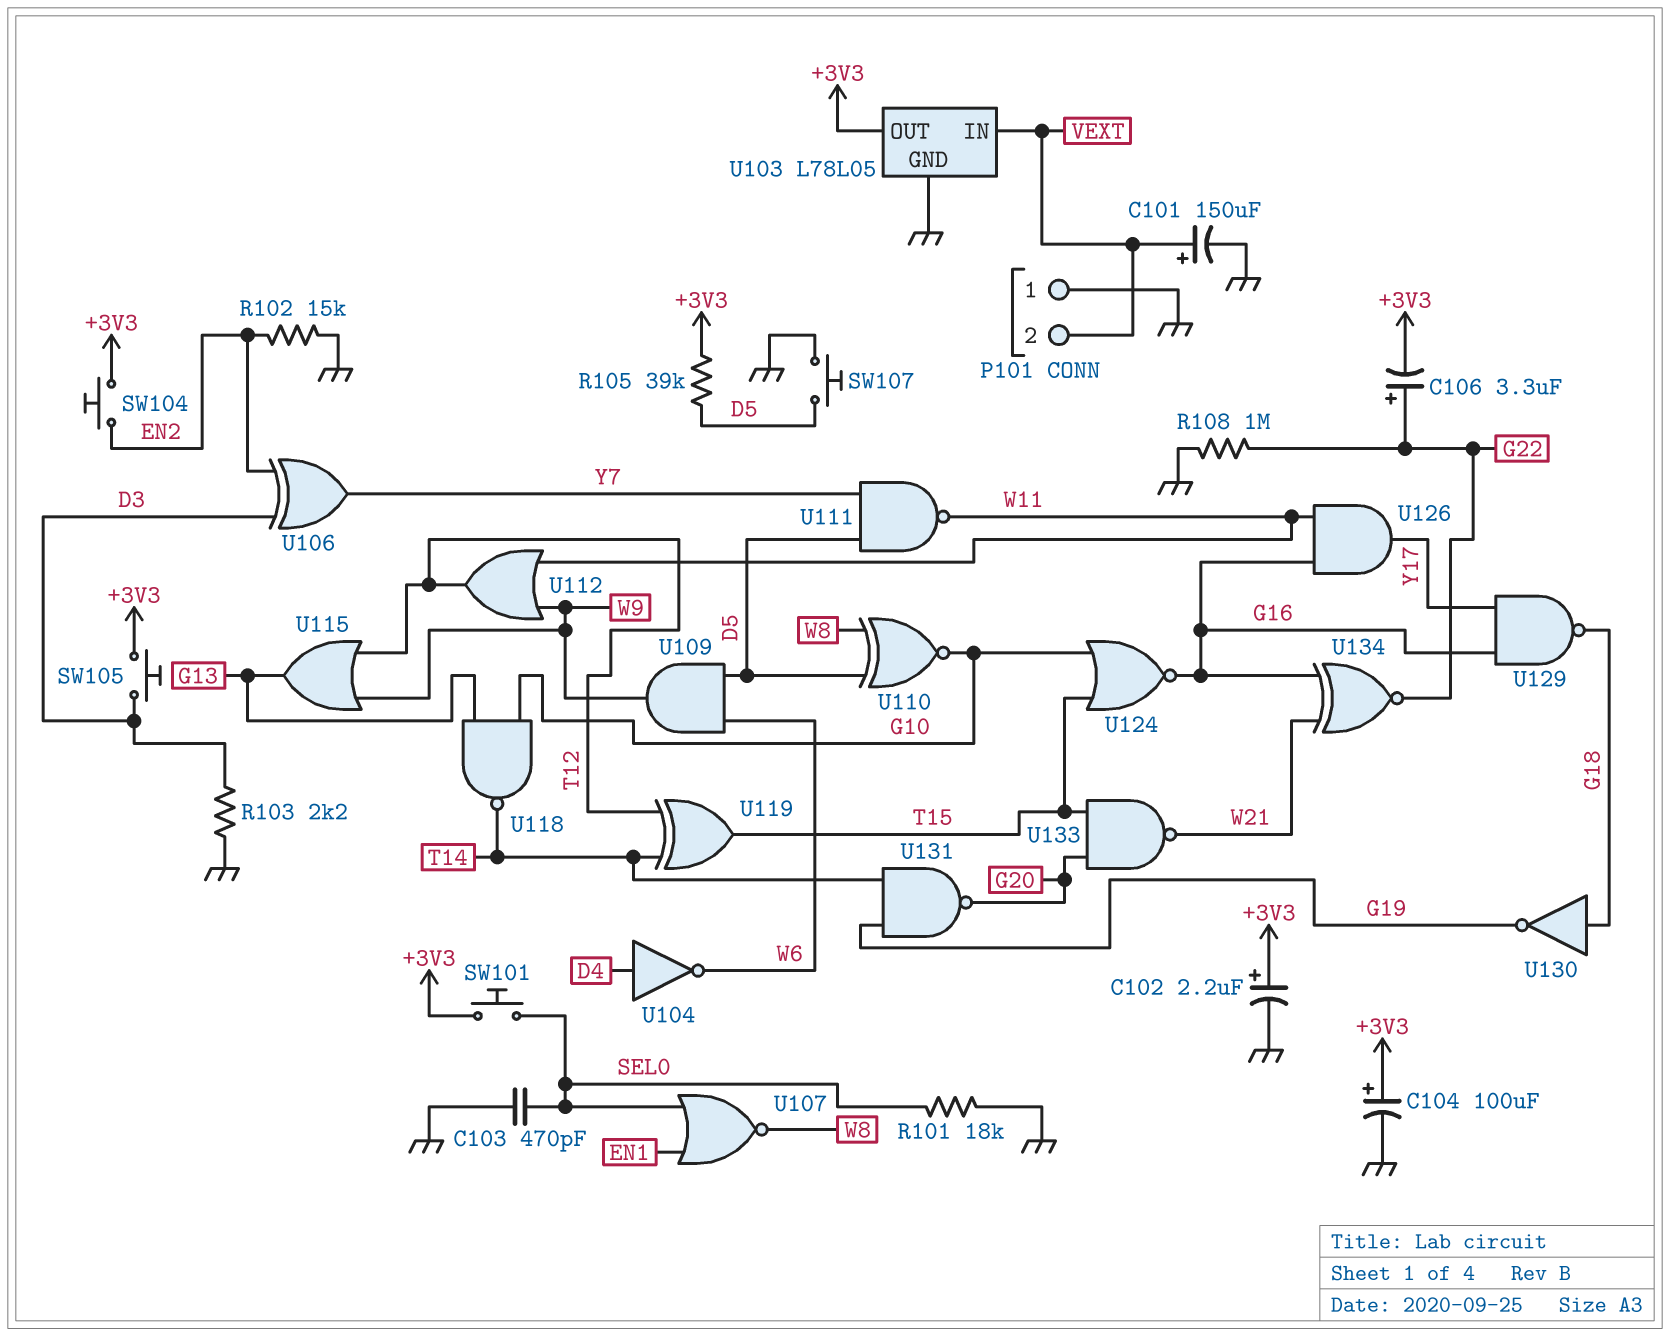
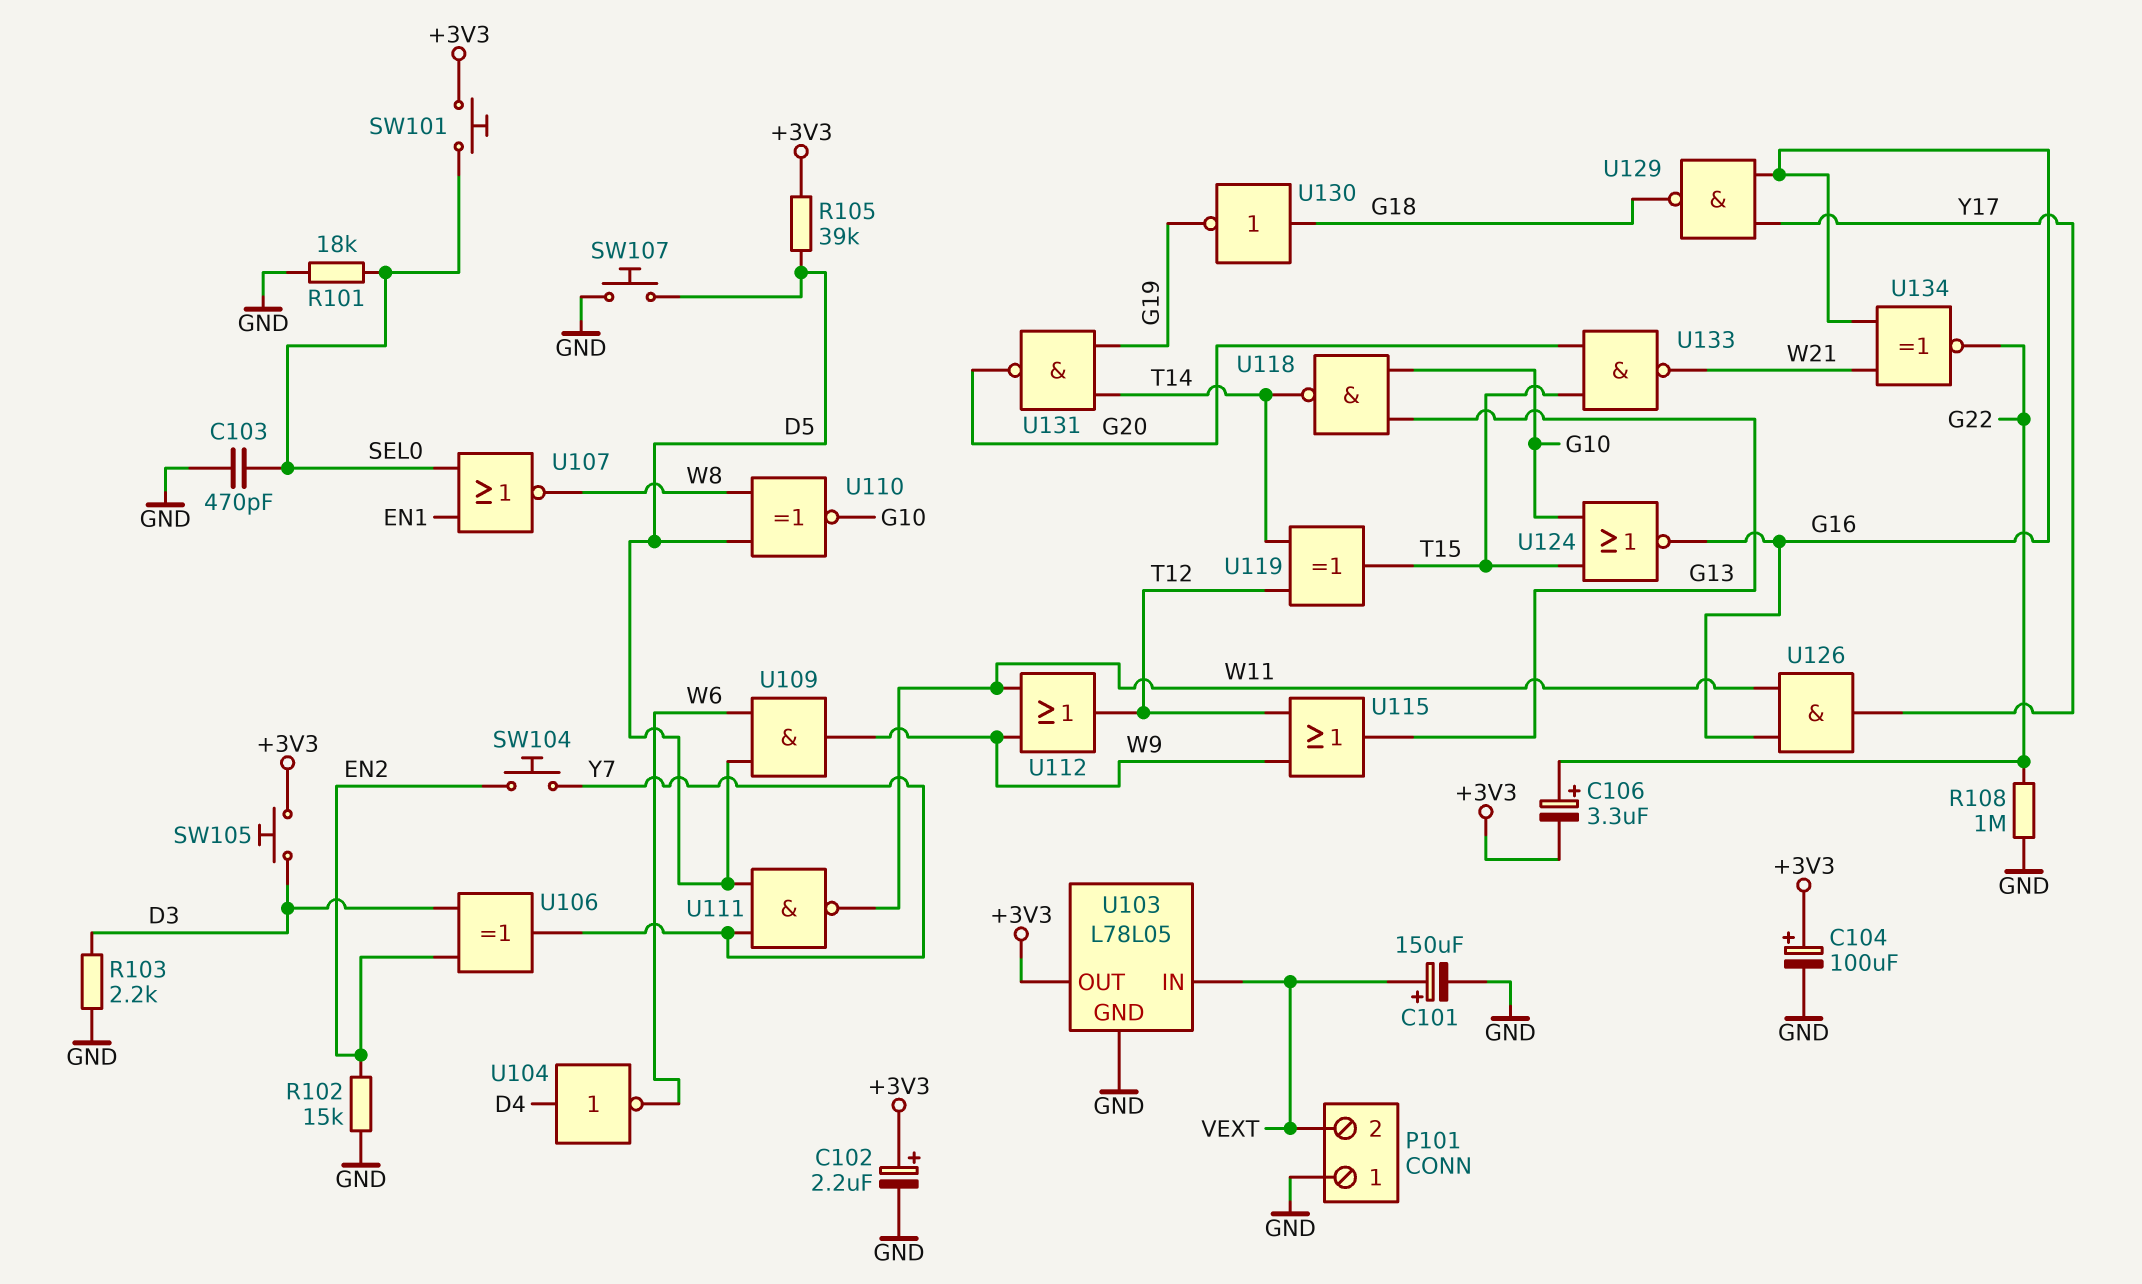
SW104: button (+3V3, EN2) -> button (EN2, Y7)

